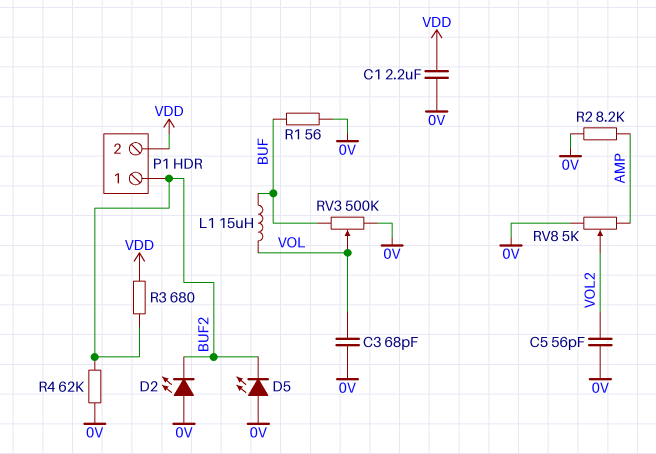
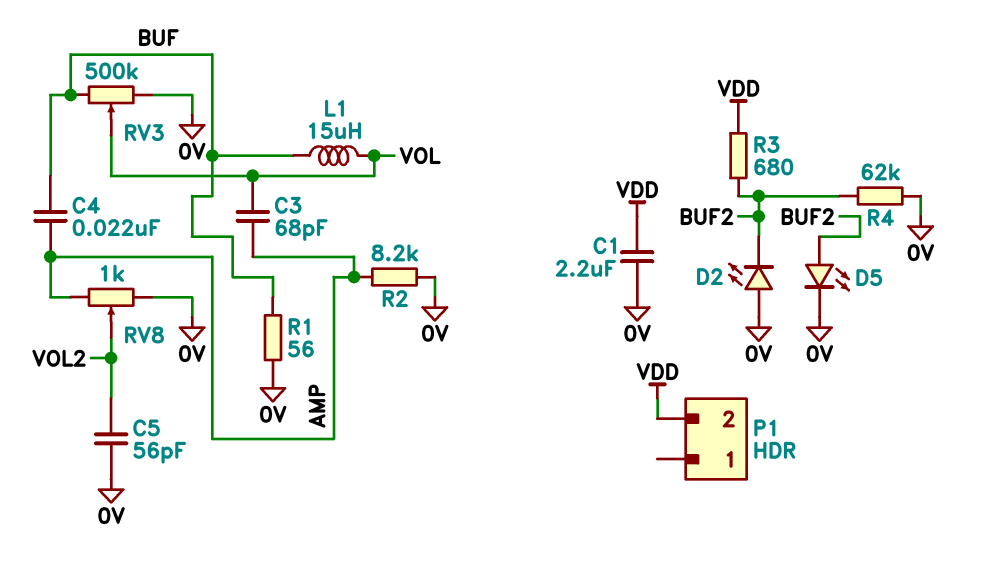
C3: 68pF (0V, VOL) -> 68pF (AMP, VOL)
C4: none -> 22nF (AMP, BUF)
D5: LED (A 0V, K BUF2) -> LED (A BUF2, K 0V)
P1 pin 1: BUF2 -> none
RV8: 5k (0V, AMP, wiper VOL2) -> 1k (0V, AMP, wiper VOL2)

